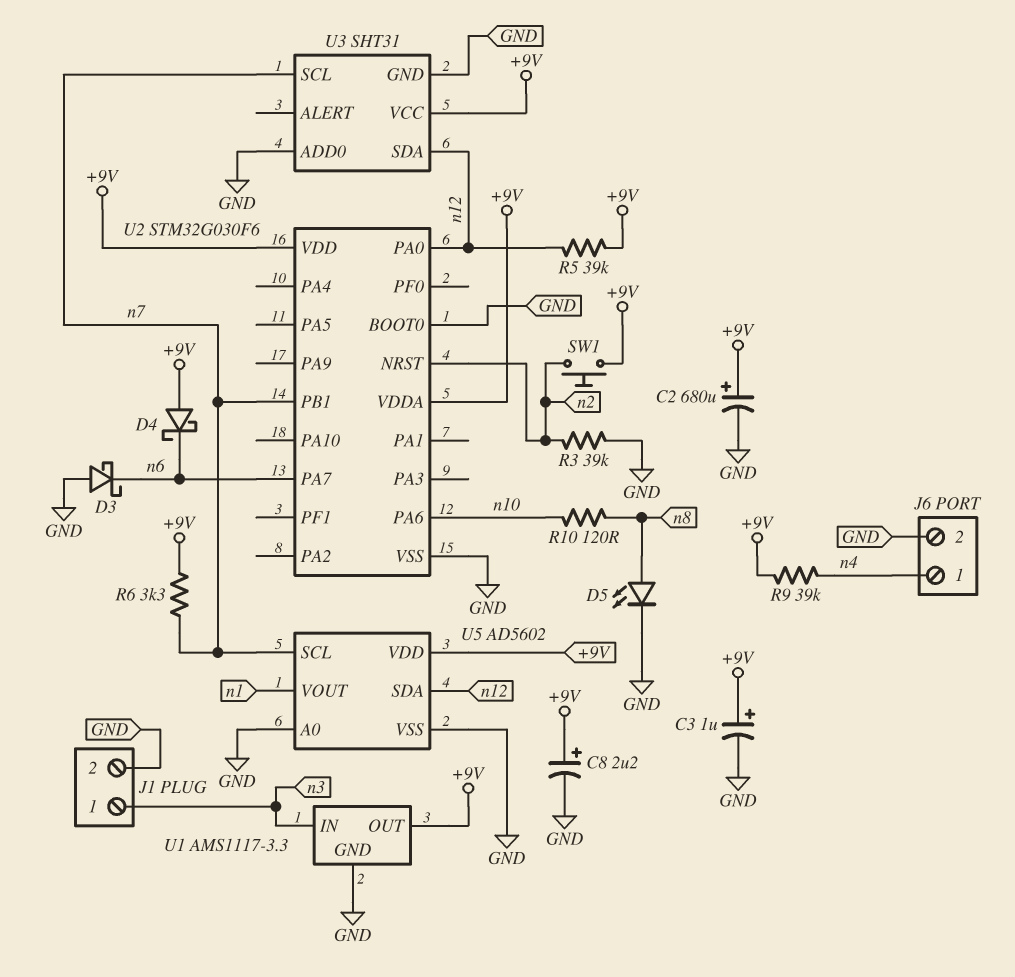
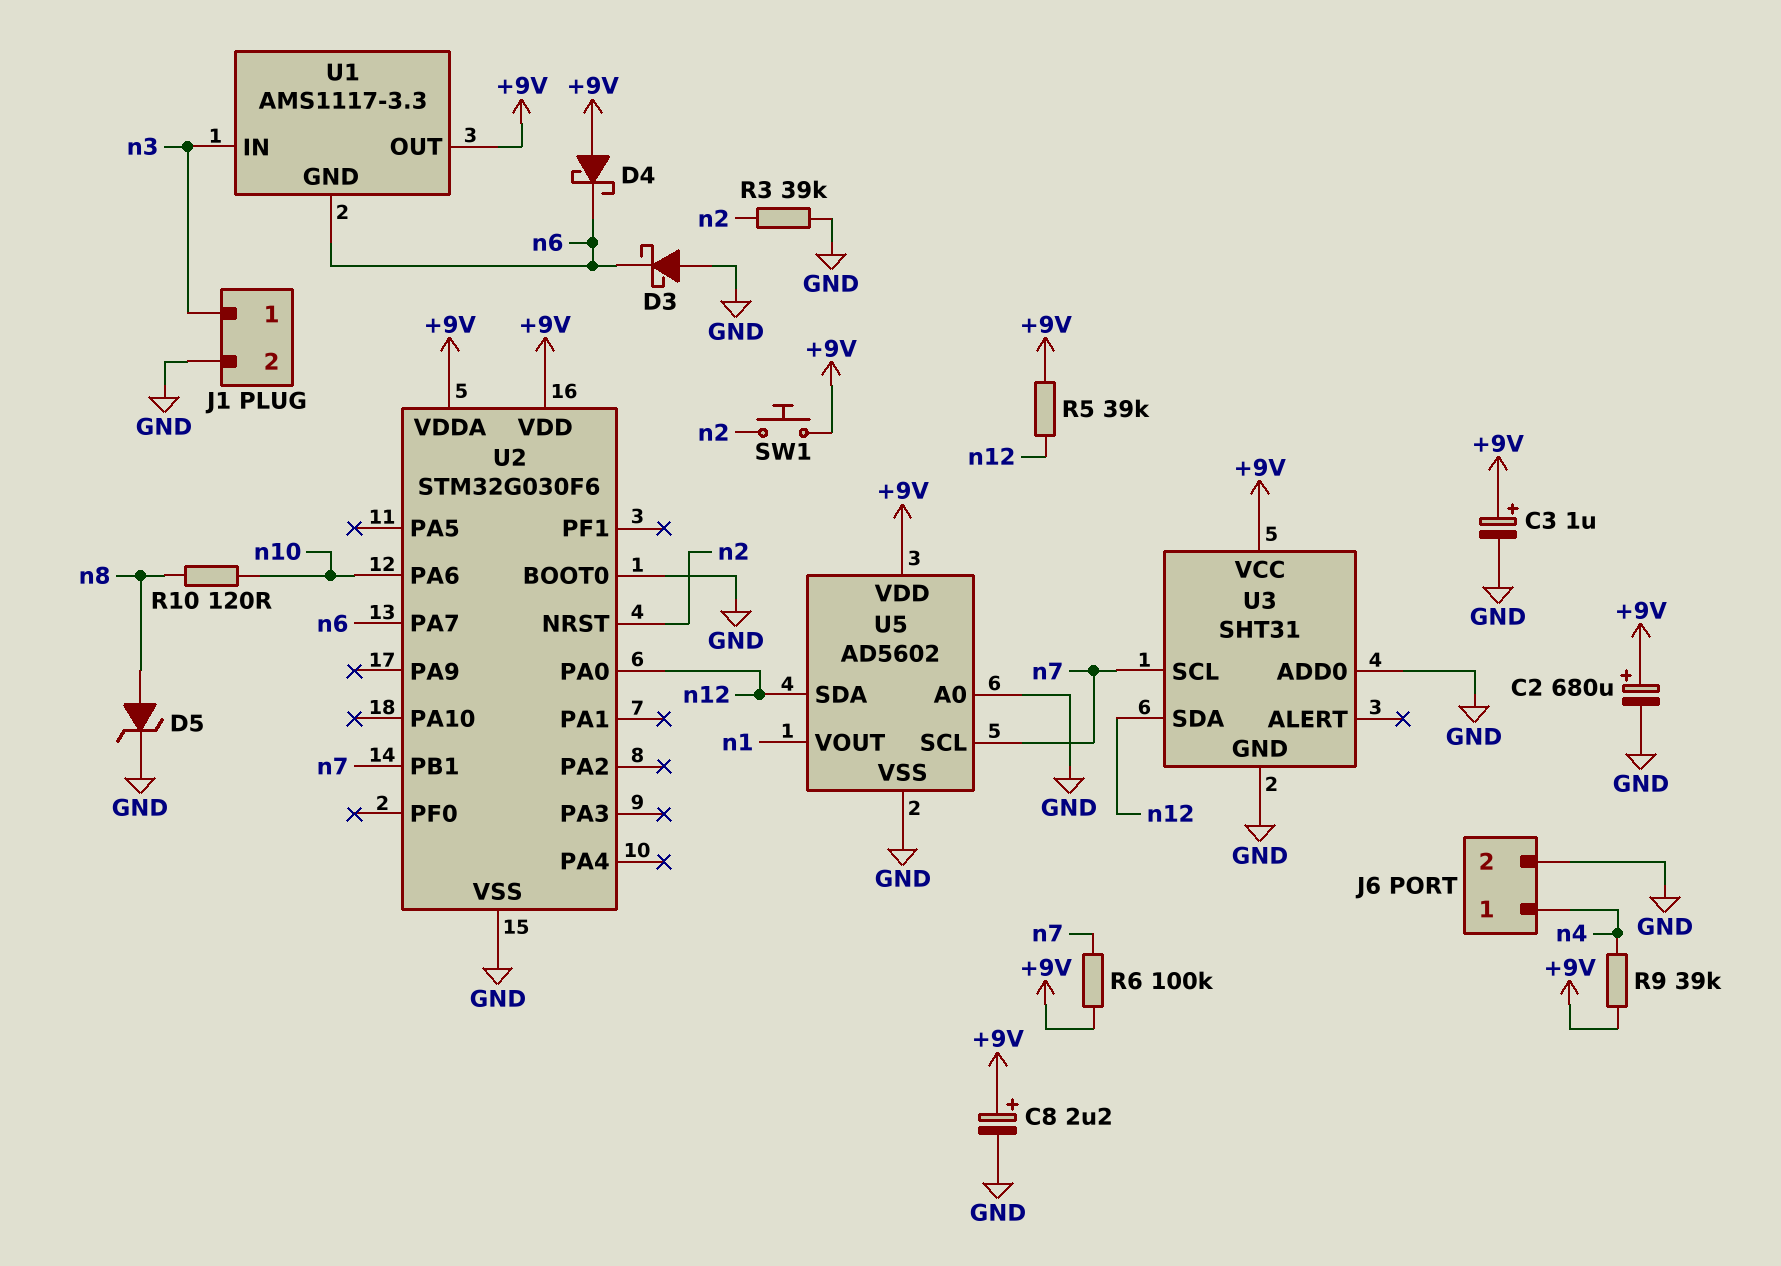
D5: LED (A n8, K GND) -> zener (A n8, K GND)
R6: 3.3k (+9V, n7) -> 100k (+9V, n7)
U1 pin GND: GND -> n6

